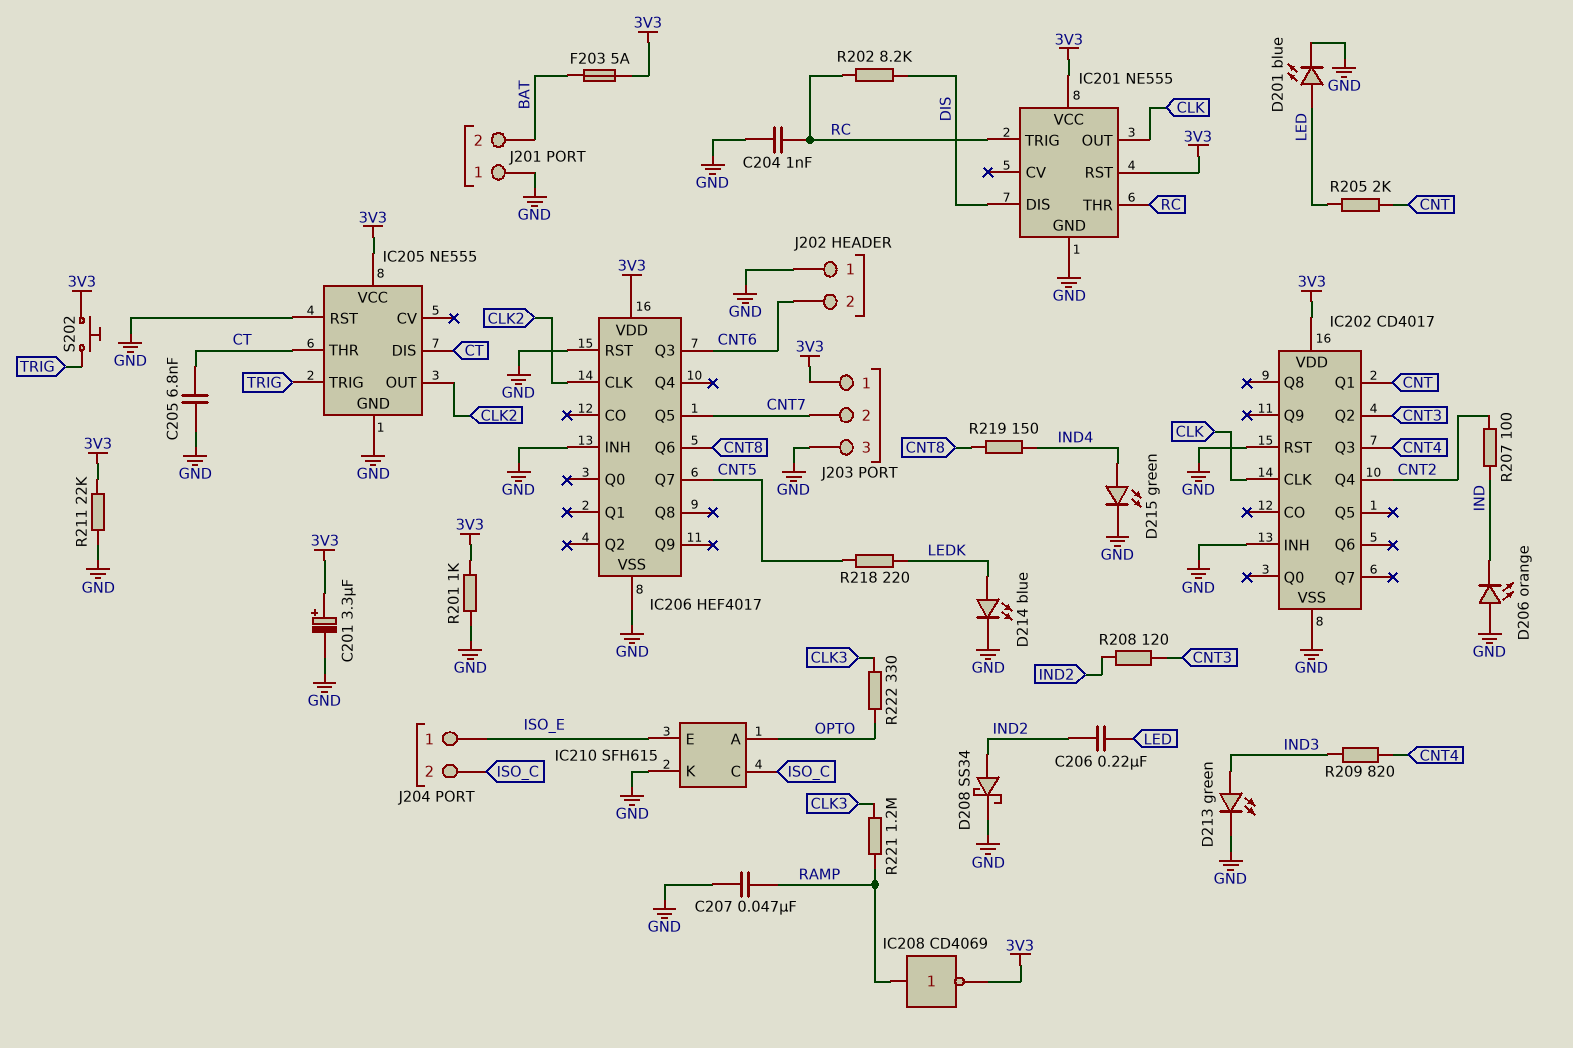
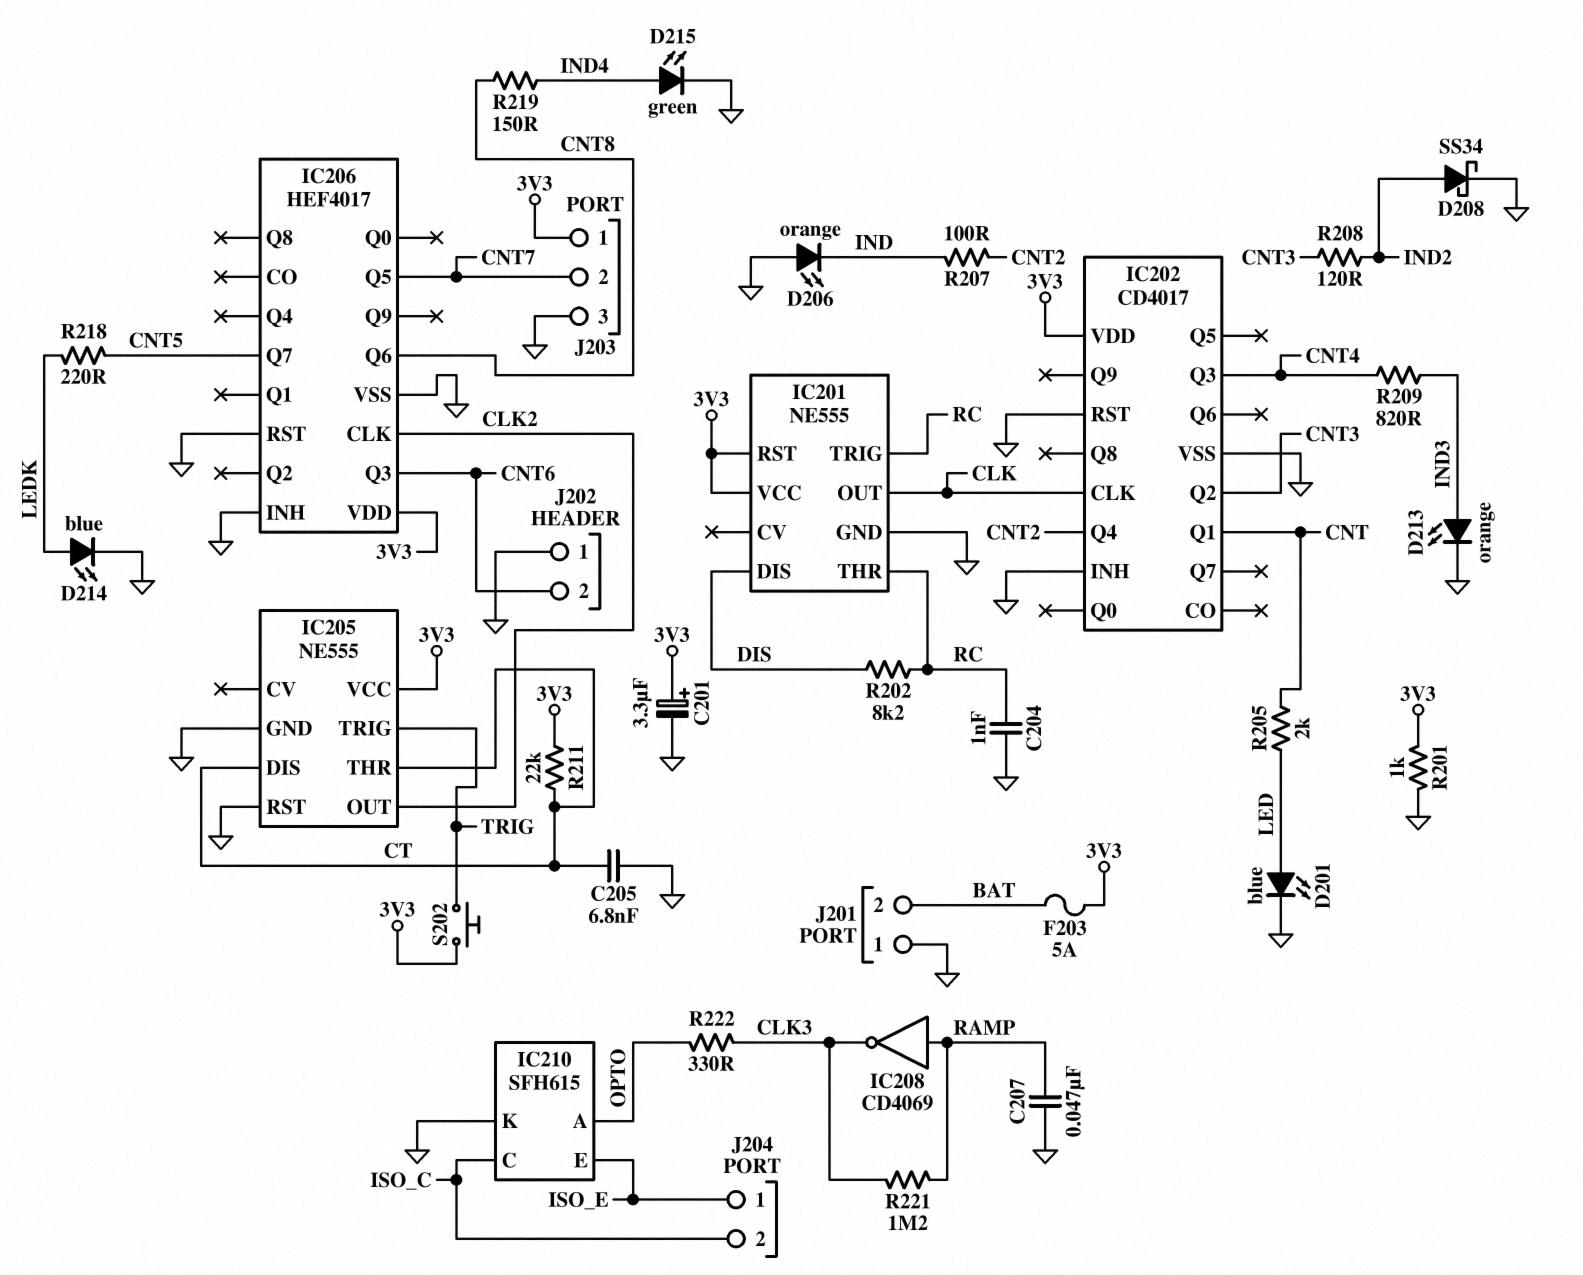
C206: 220nF (IND2, LED) -> none
D213: LED green (A IND3, K GND) -> LED orange (A IND3, K GND)
IC208: NOT CD4069 (in RAMP, out 3V3) -> NOT CD4069 (in RAMP, out CLK3)
R211: 22k (3V3, GND) -> 22k (3V3, CT)

